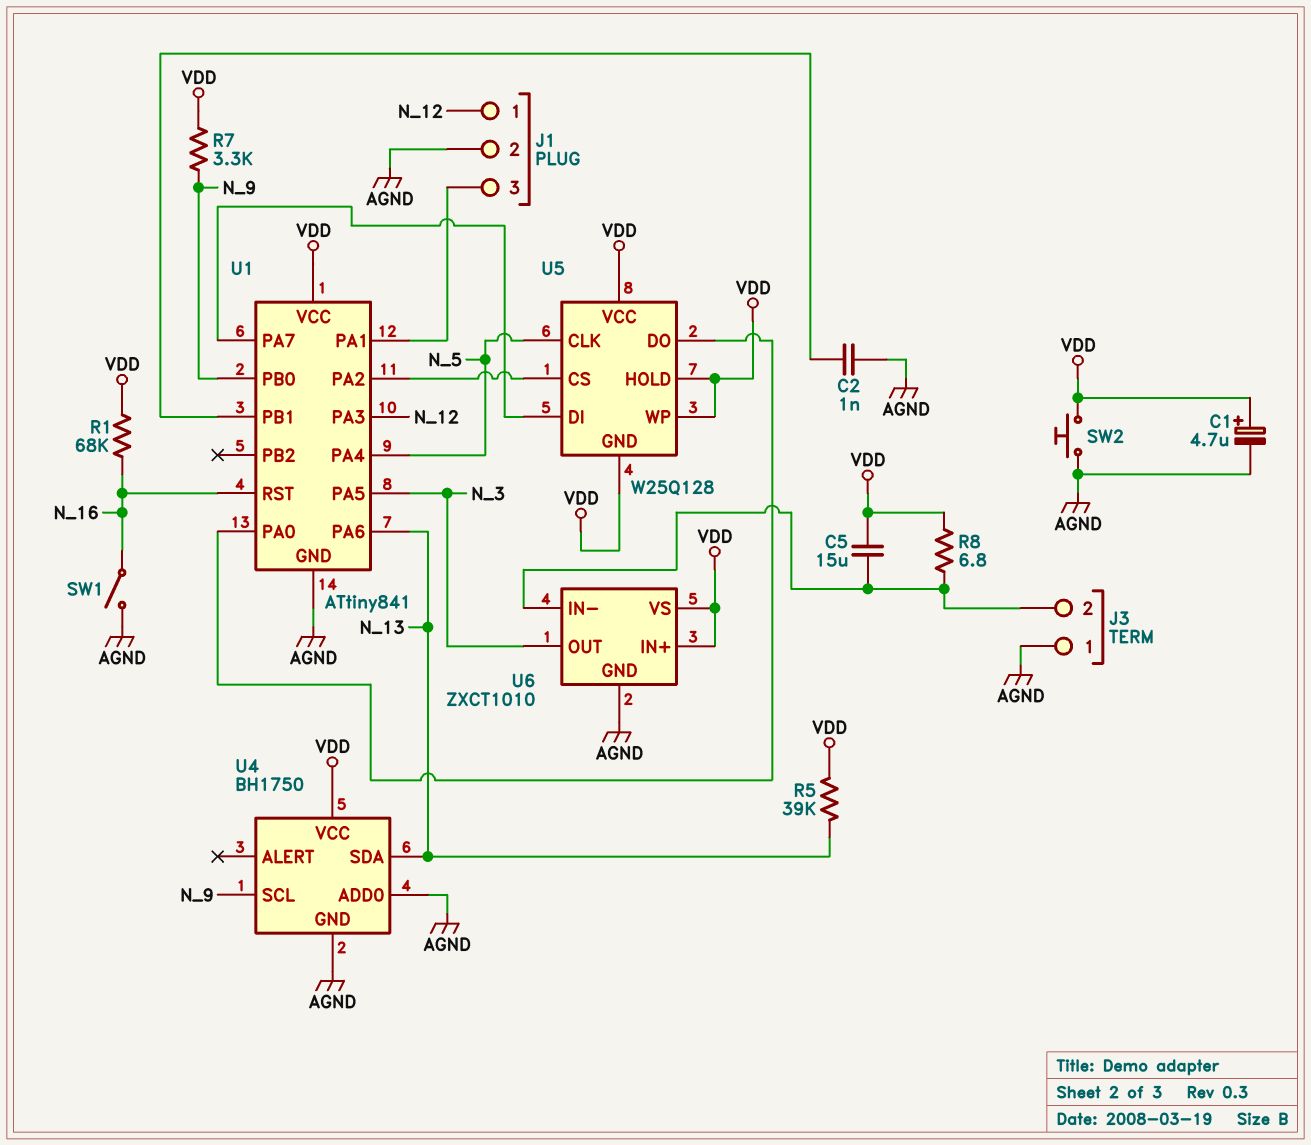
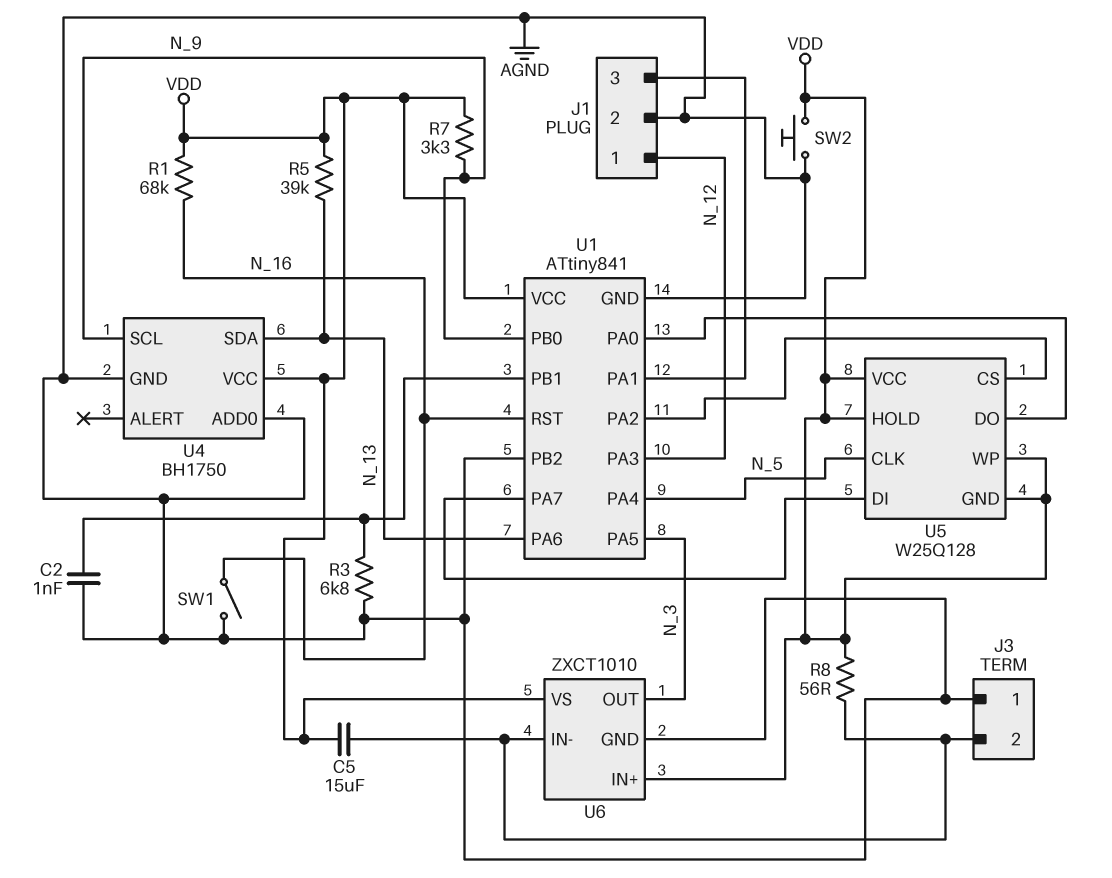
C1: 4.7uF (plus VDD, minus AGND) -> none
R3: none -> 6.8k (AGND, U1/PB1)
R8: 6.8 (J3/2, VDD) -> 56 (J3/2, VDD)
U1 pin PB2: none -> AGND

